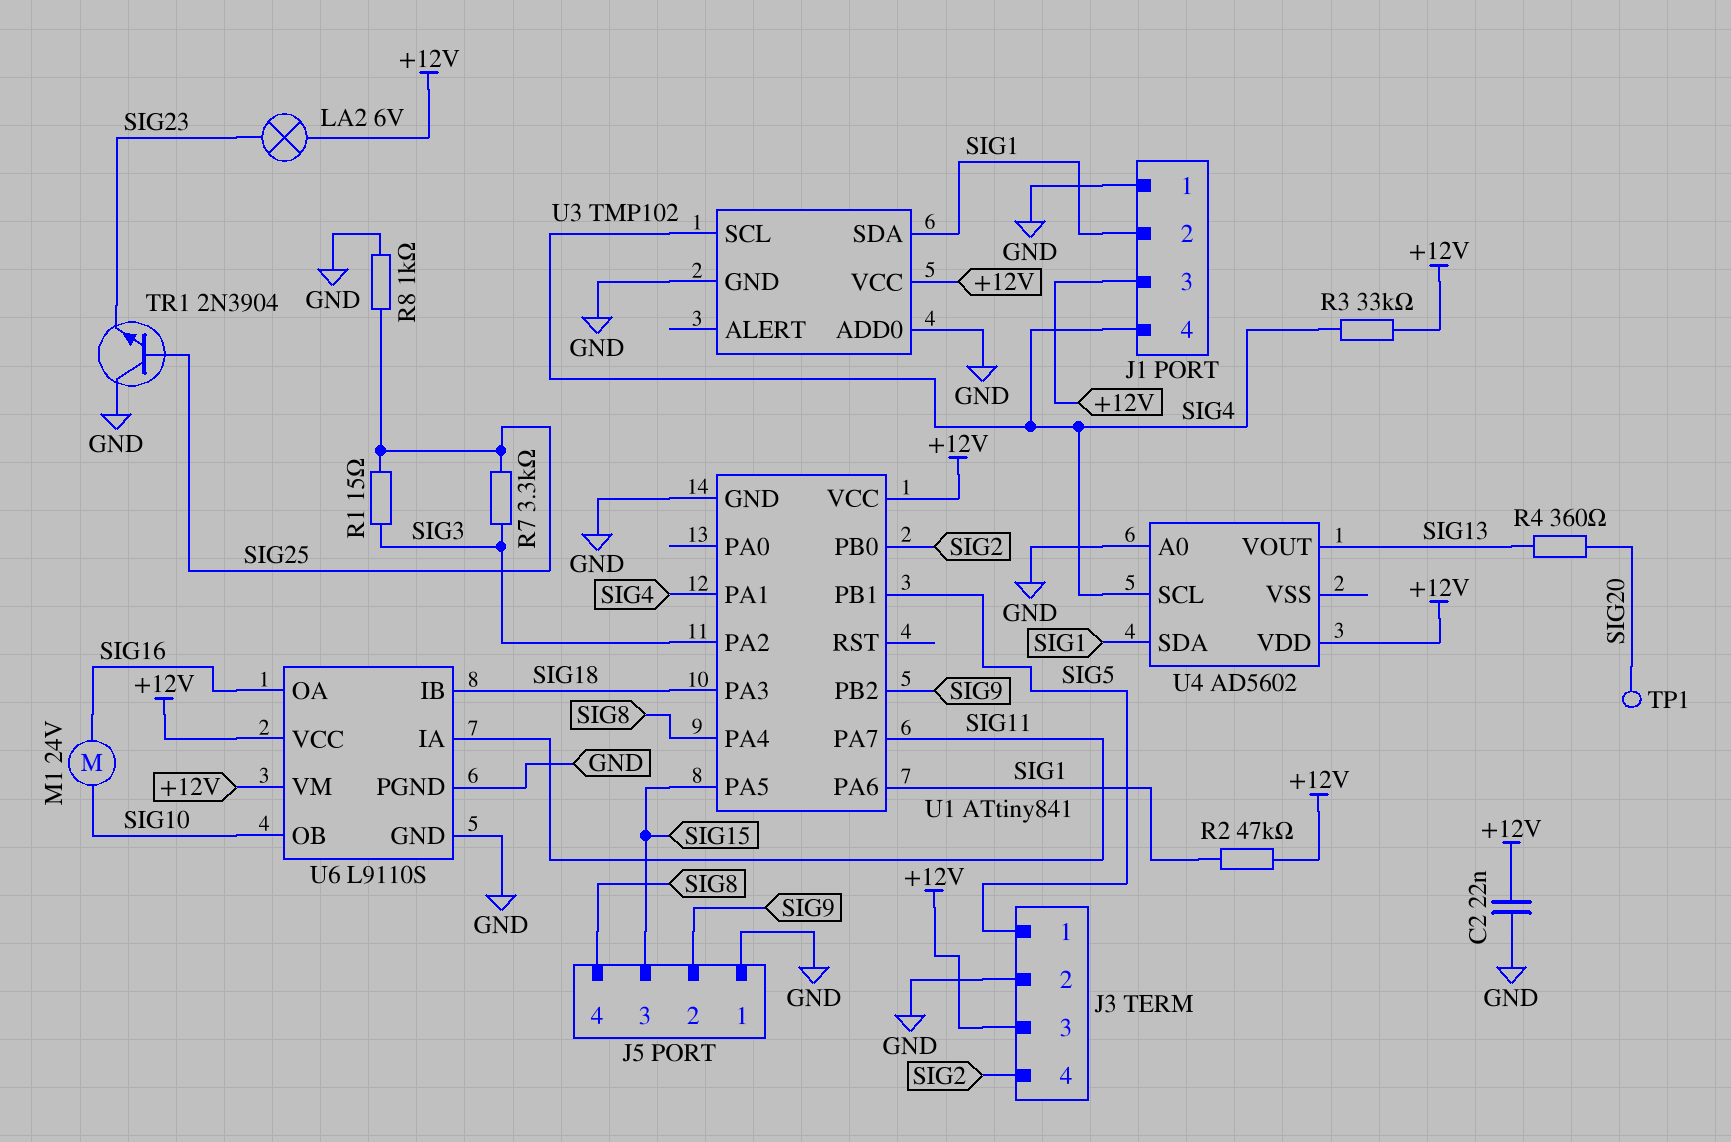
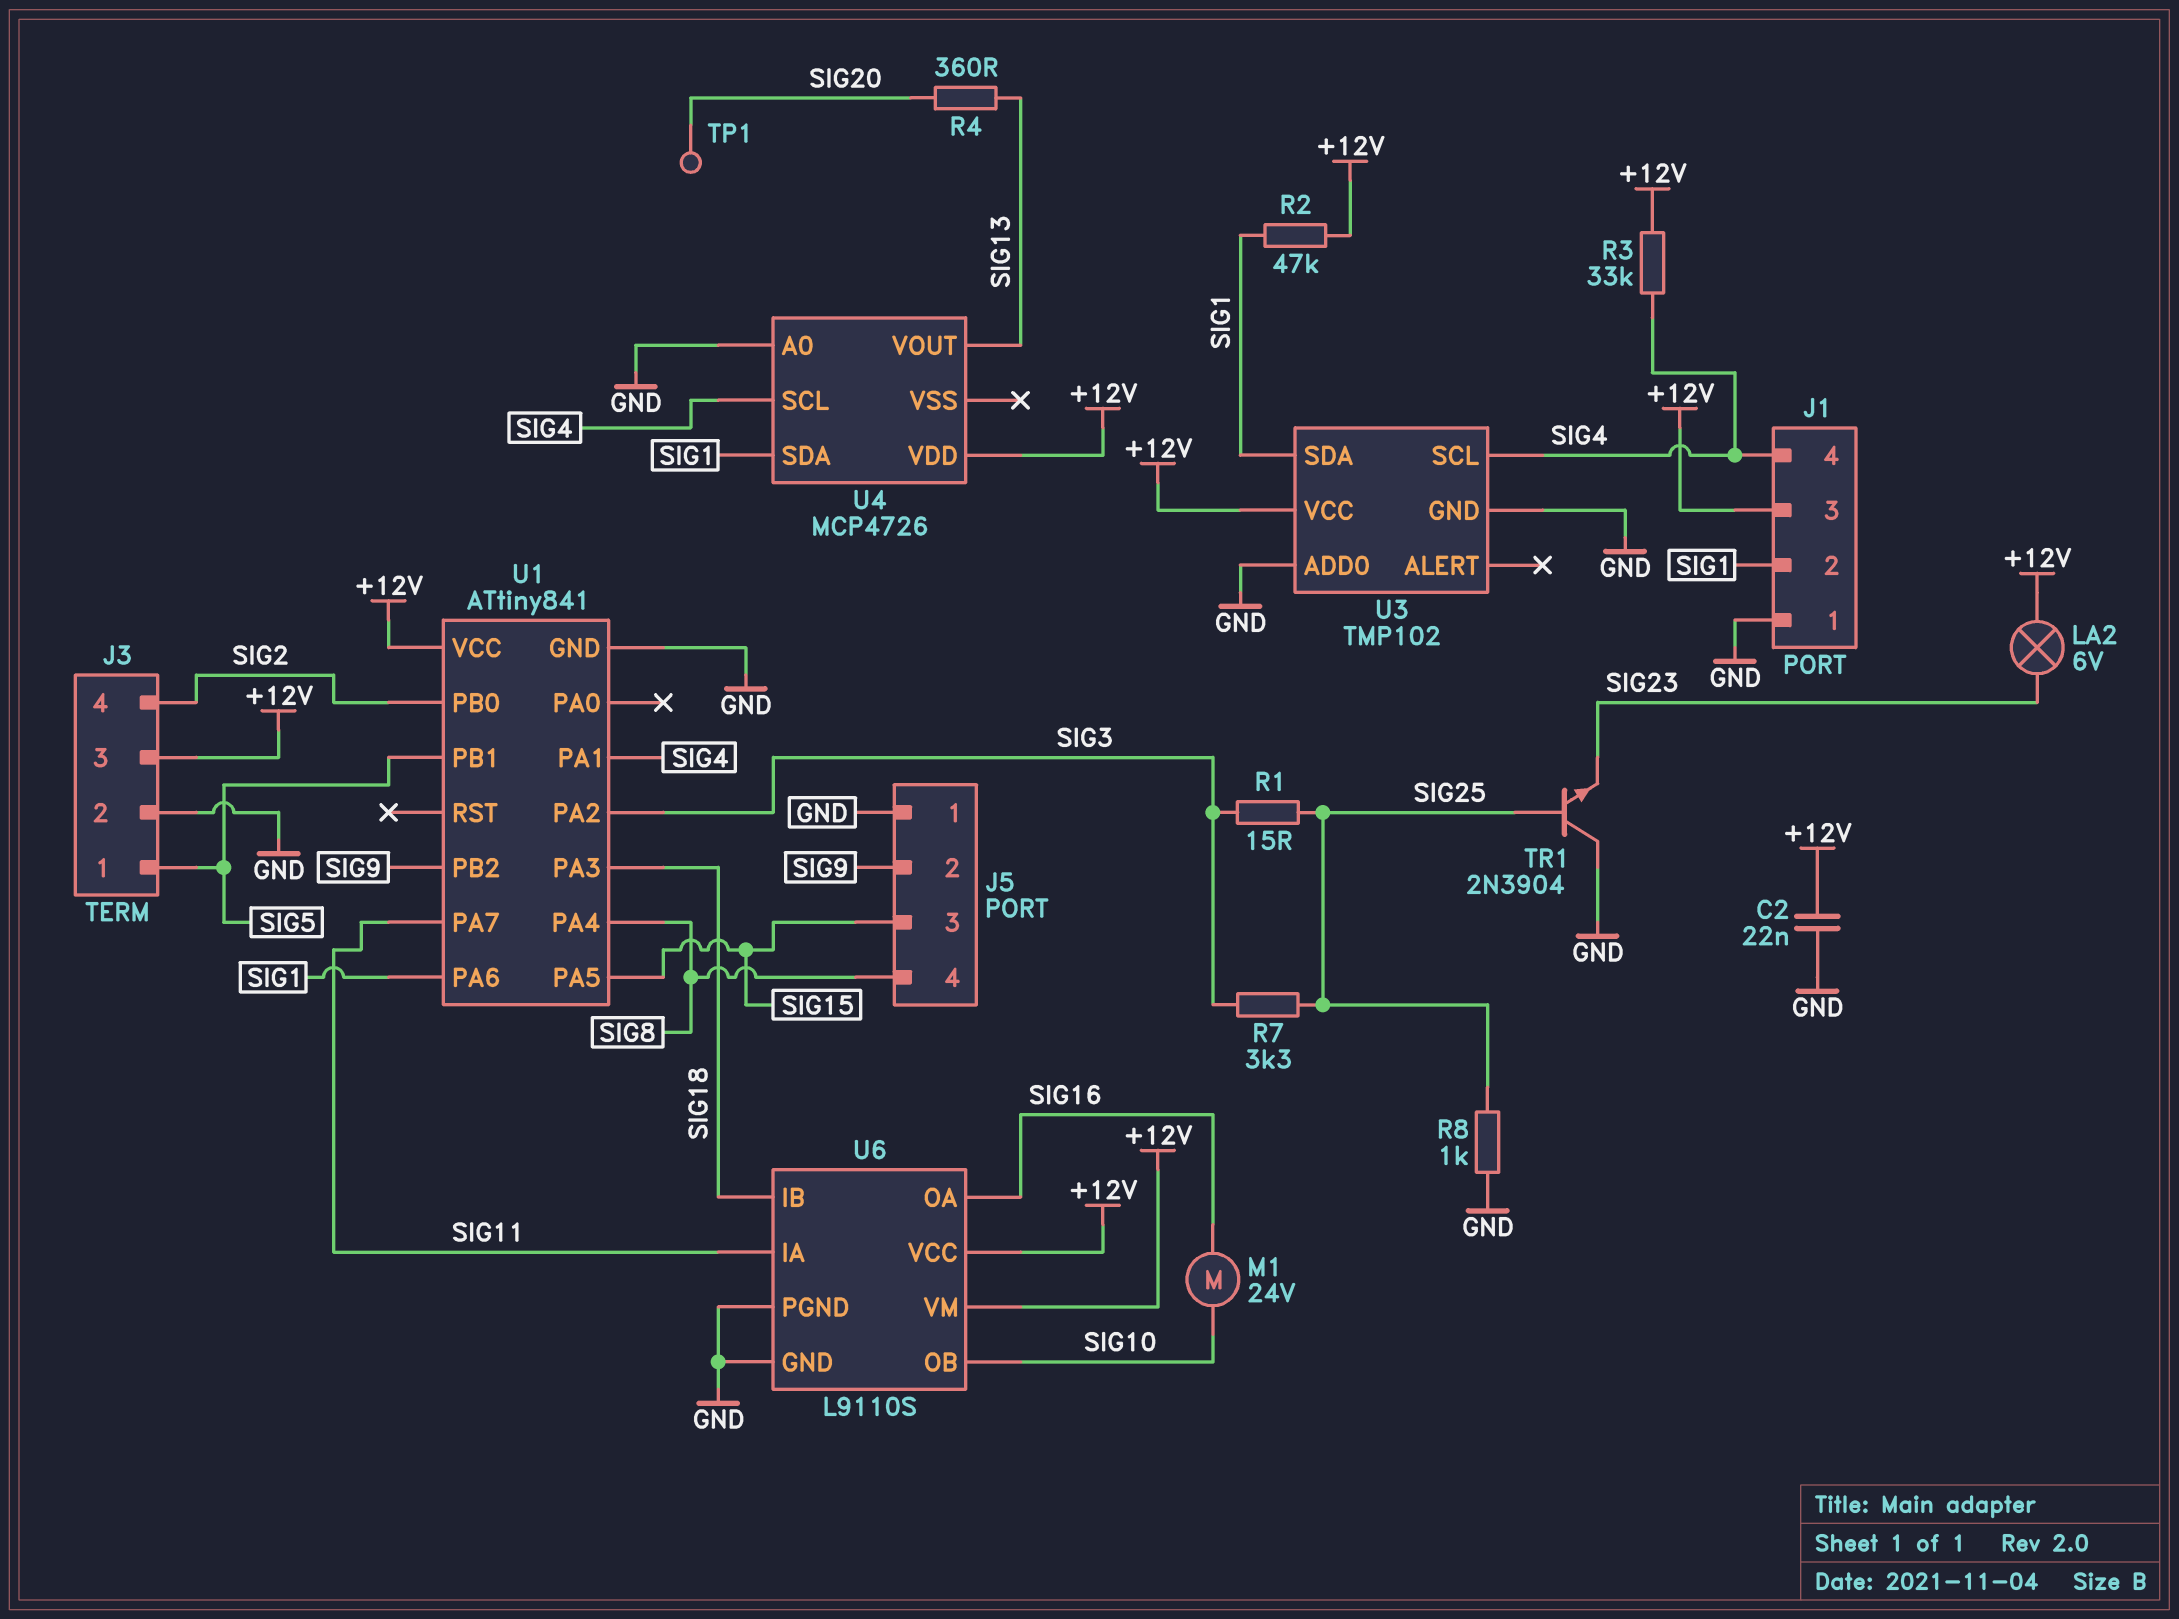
U4: AD5602 -> MCP4726

